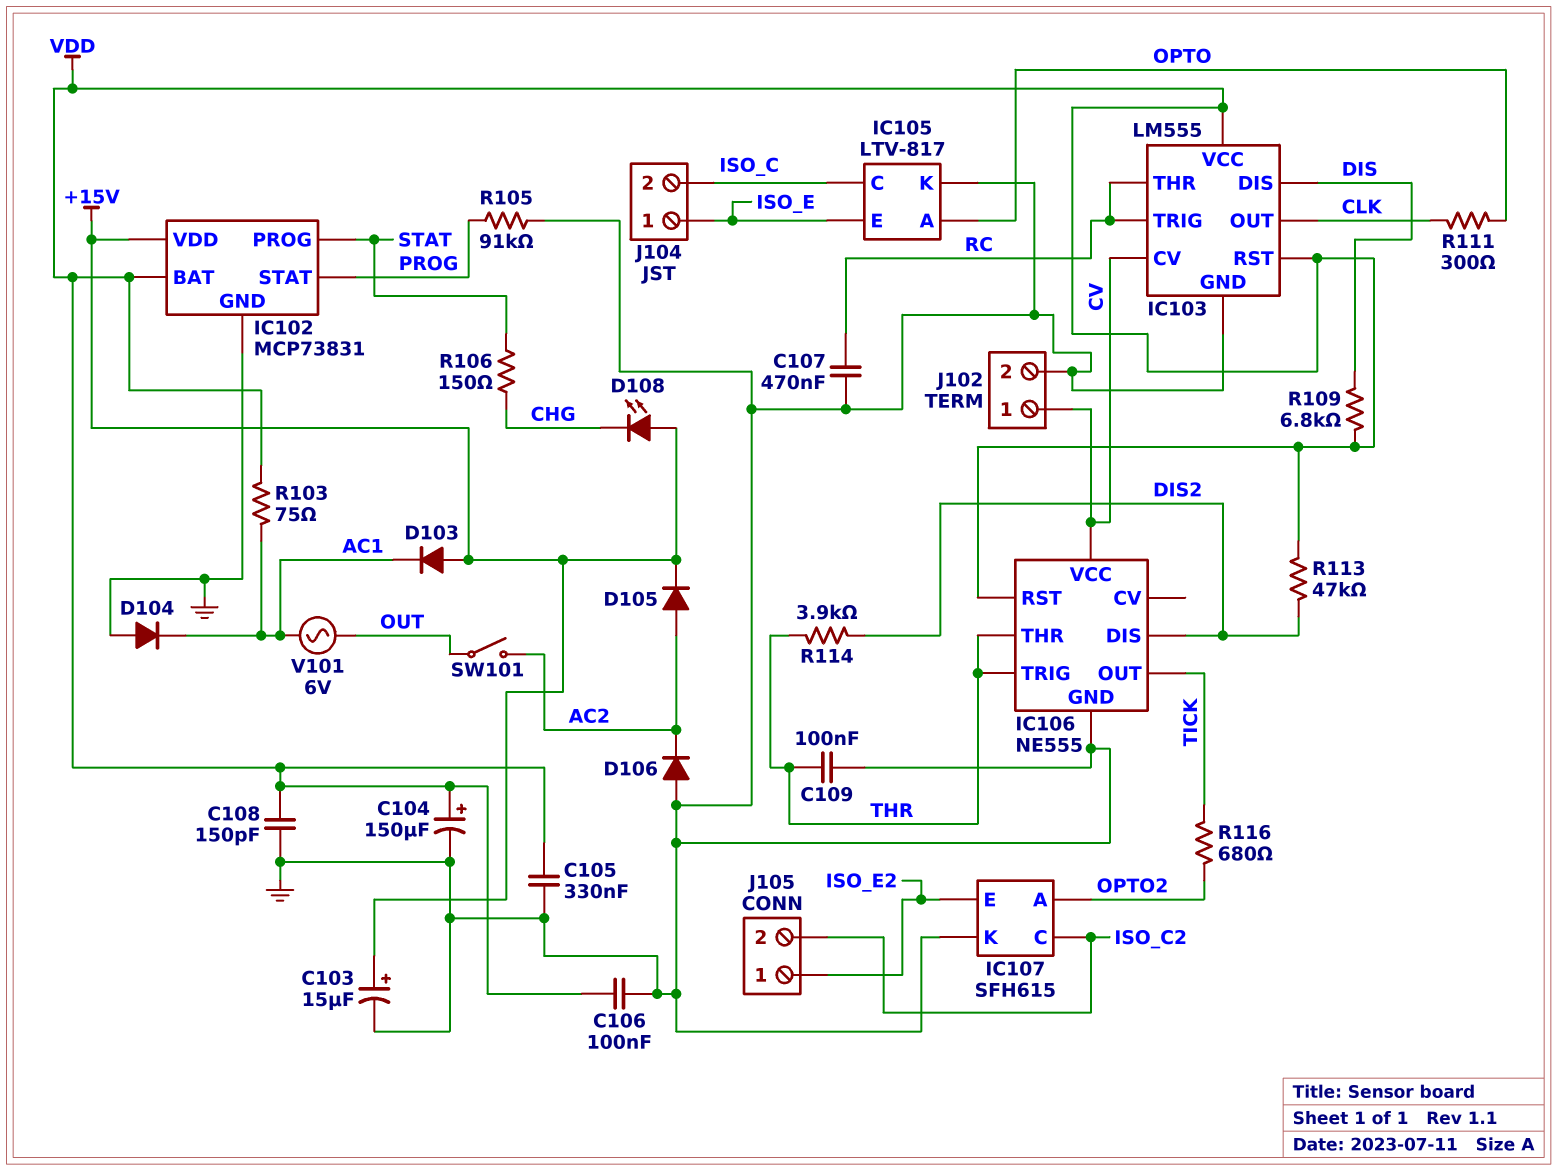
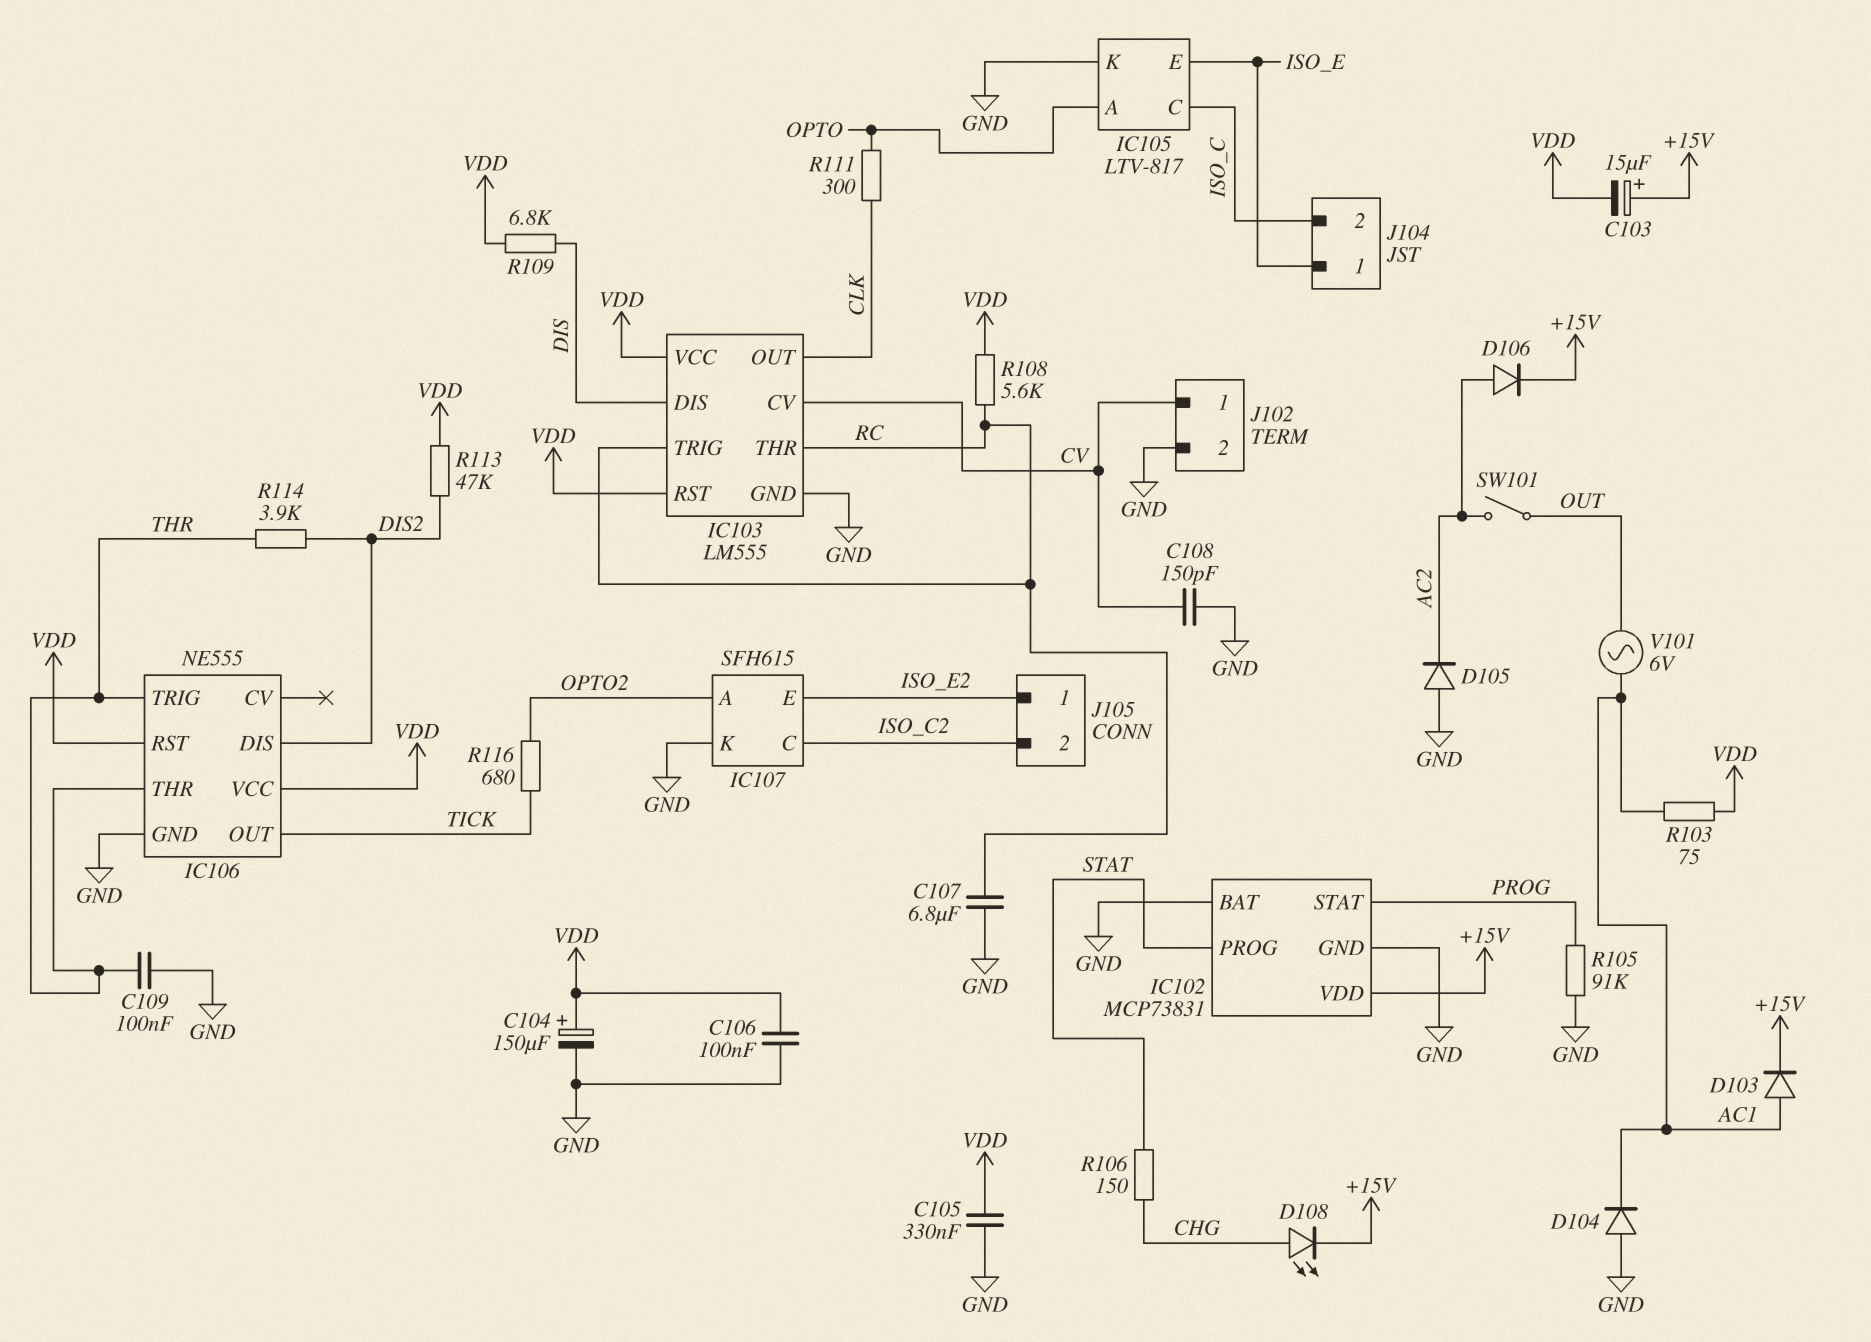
C103: 15uF (plus +15V, minus GND) -> 15uF (plus +15V, minus VDD)
C107: 470nF (GND, RC) -> 6.8uF (GND, RC)
C108: 150pF (GND, VDD) -> 150pF (CV, GND)
D103: diode (A +15V, K AC1) -> diode (A AC1, K +15V)
D105: diode (A AC2, K +15V) -> diode (A GND, K AC2)
D106: diode (A GND, K AC2) -> diode (A AC2, K +15V)
D108: LED (A +15V, K CHG) -> LED (A CHG, K +15V)
IC102 pin BAT: VDD -> GND
IC106 pin VCC: CV -> VDD
R108: none -> 5.6k (RC, VDD)

